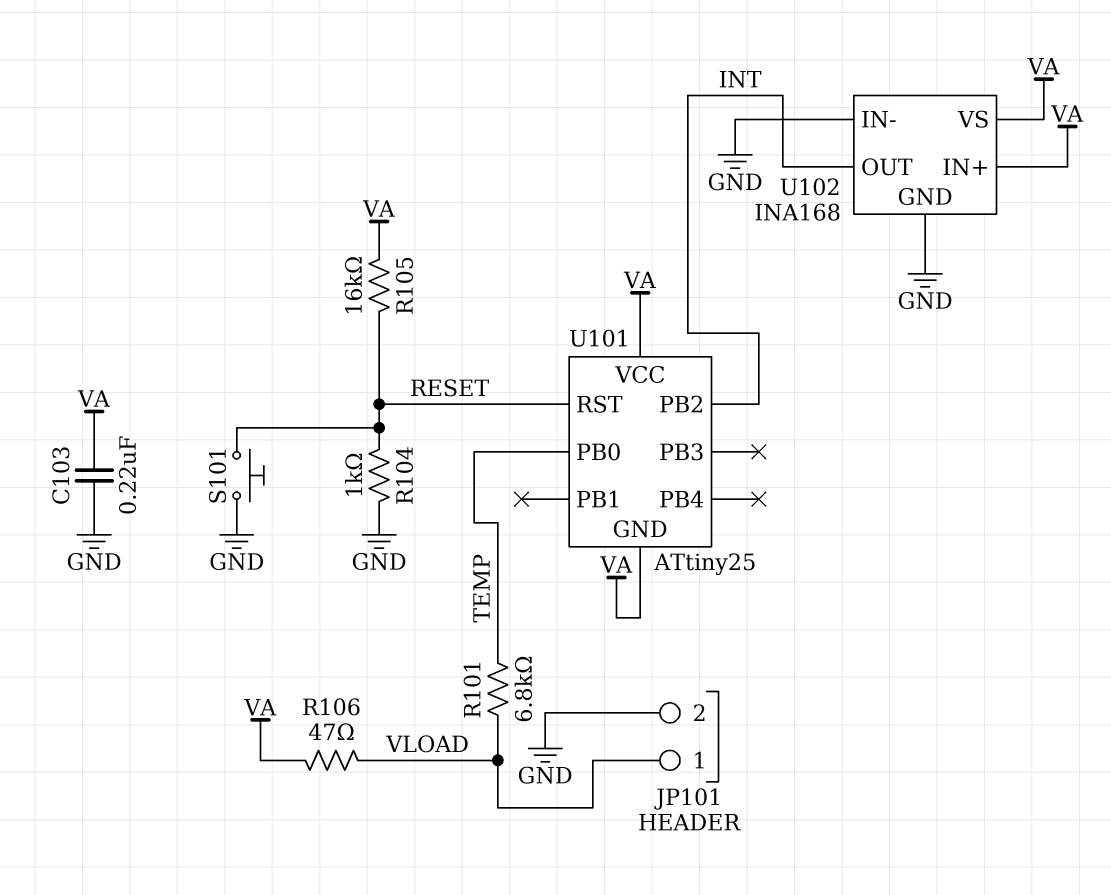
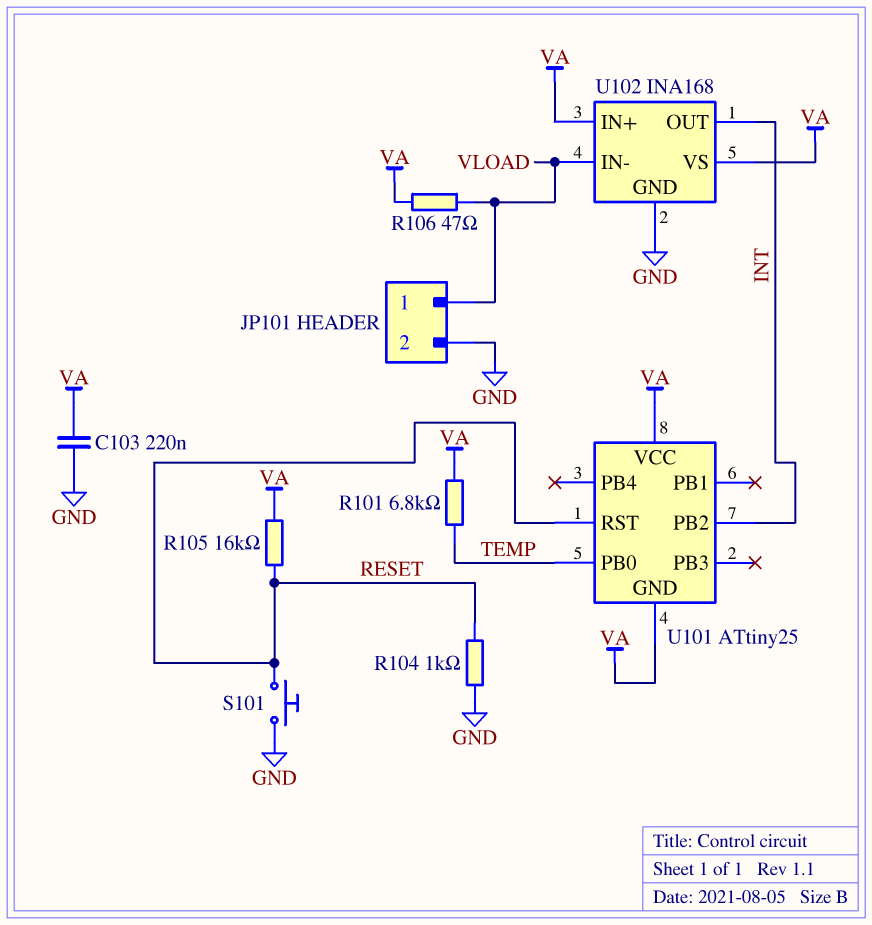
R101: 6.8k (TEMP, VLOAD) -> 6.8k (TEMP, VA)
U102 pin IN-: GND -> VLOAD

